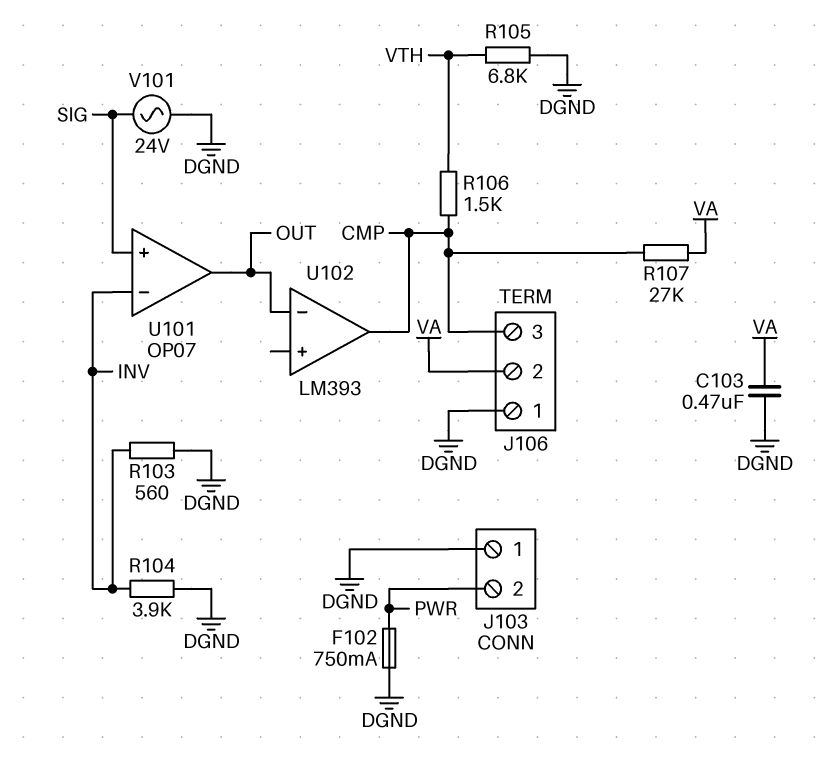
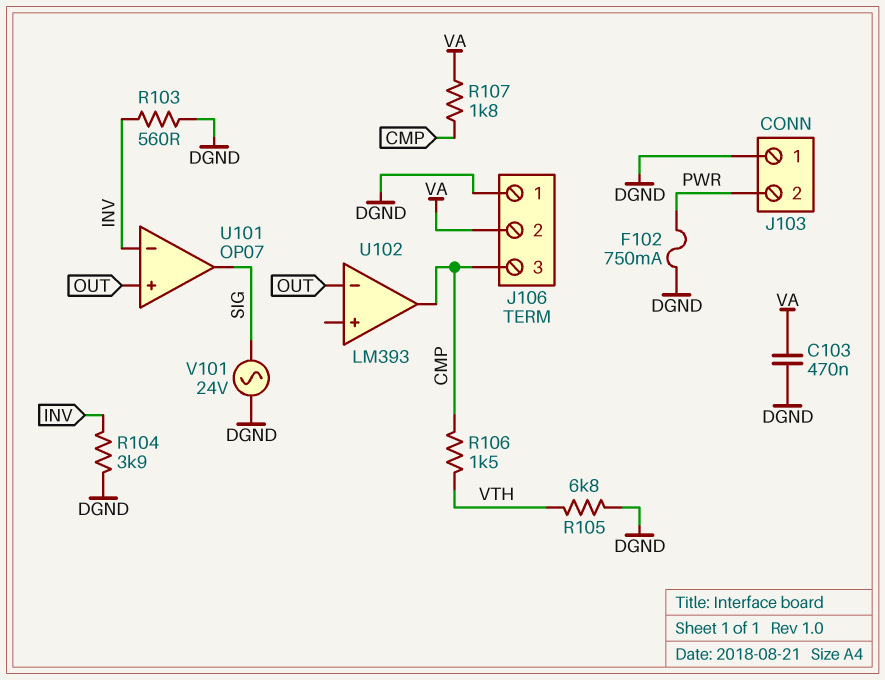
R107: 27k (CMP, VA) -> 1.8k (CMP, VA)
U101 pin in+: SIG -> OUT
U101 pin out: OUT -> SIG

